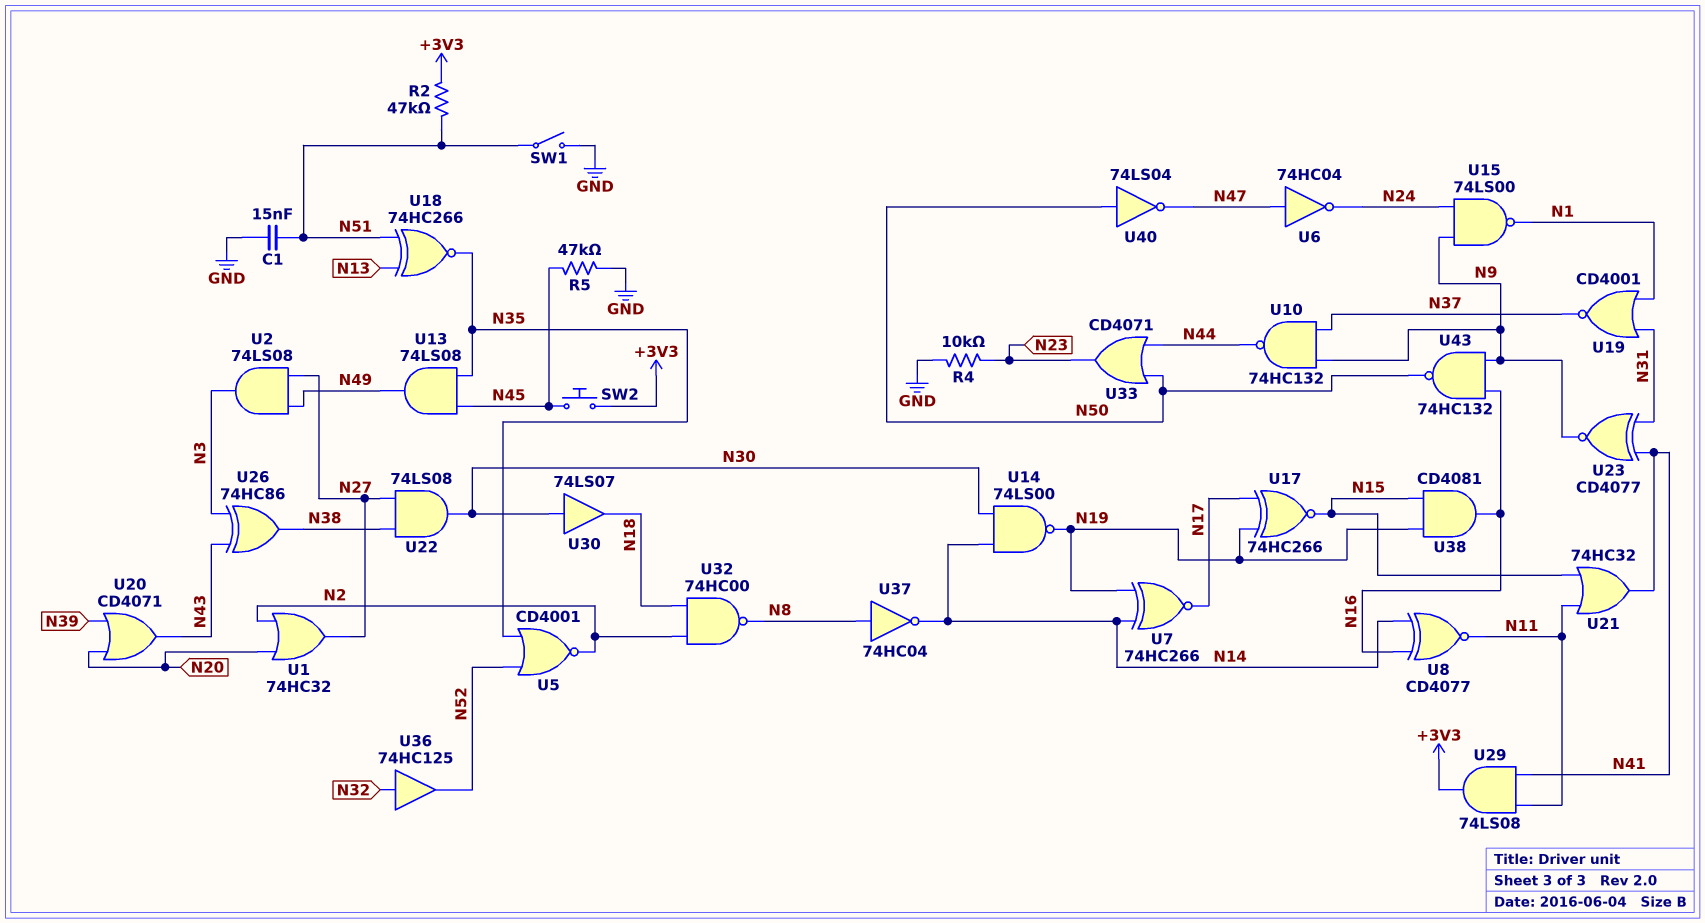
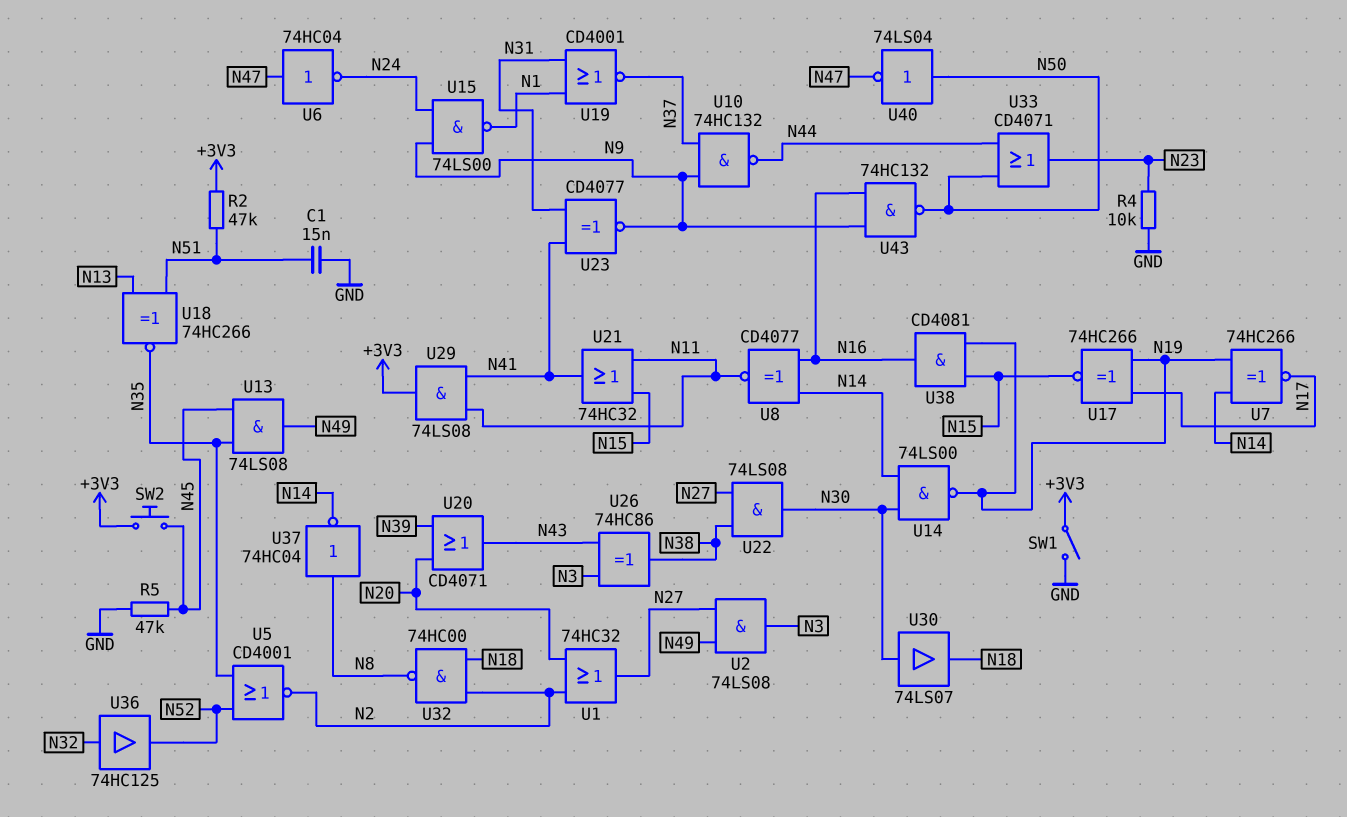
SW1: switch (GND, N51) -> switch (+3V3, GND)

